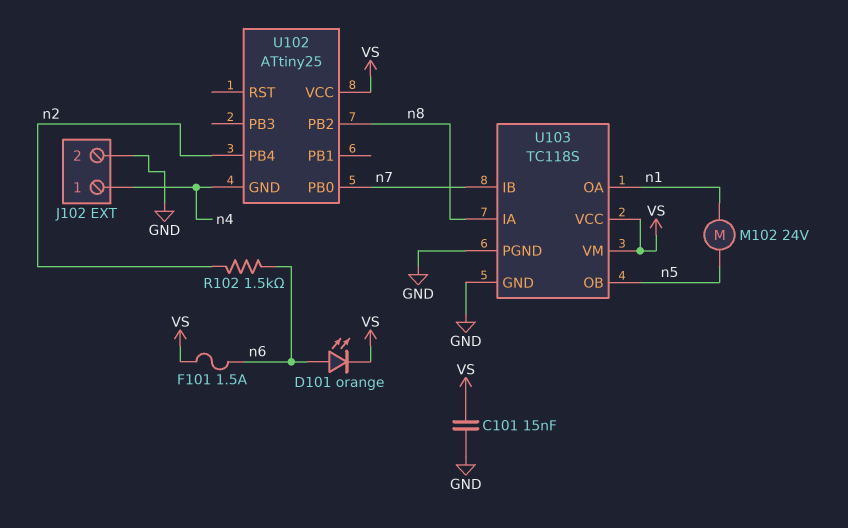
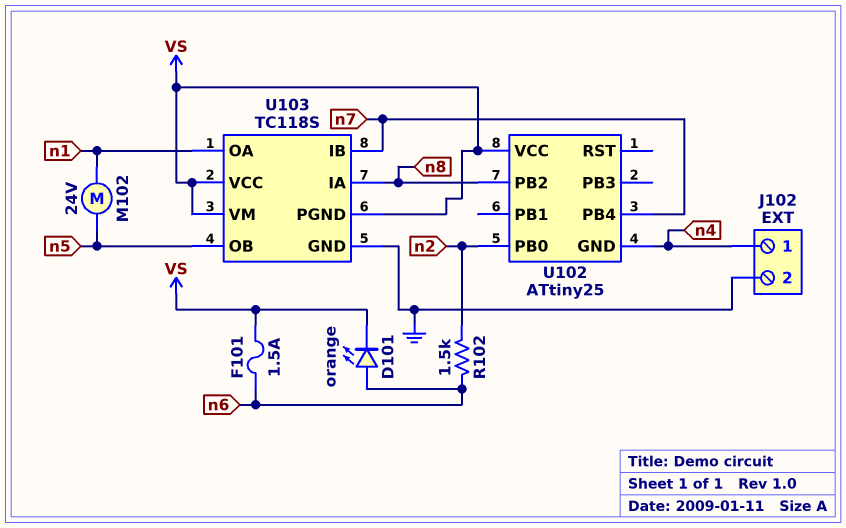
C101: 15nF (GND, VS) -> none
U102 pin PB0: n7 -> n2
U102 pin PB4: n2 -> n7
U103 pin PGND: GND -> VS

